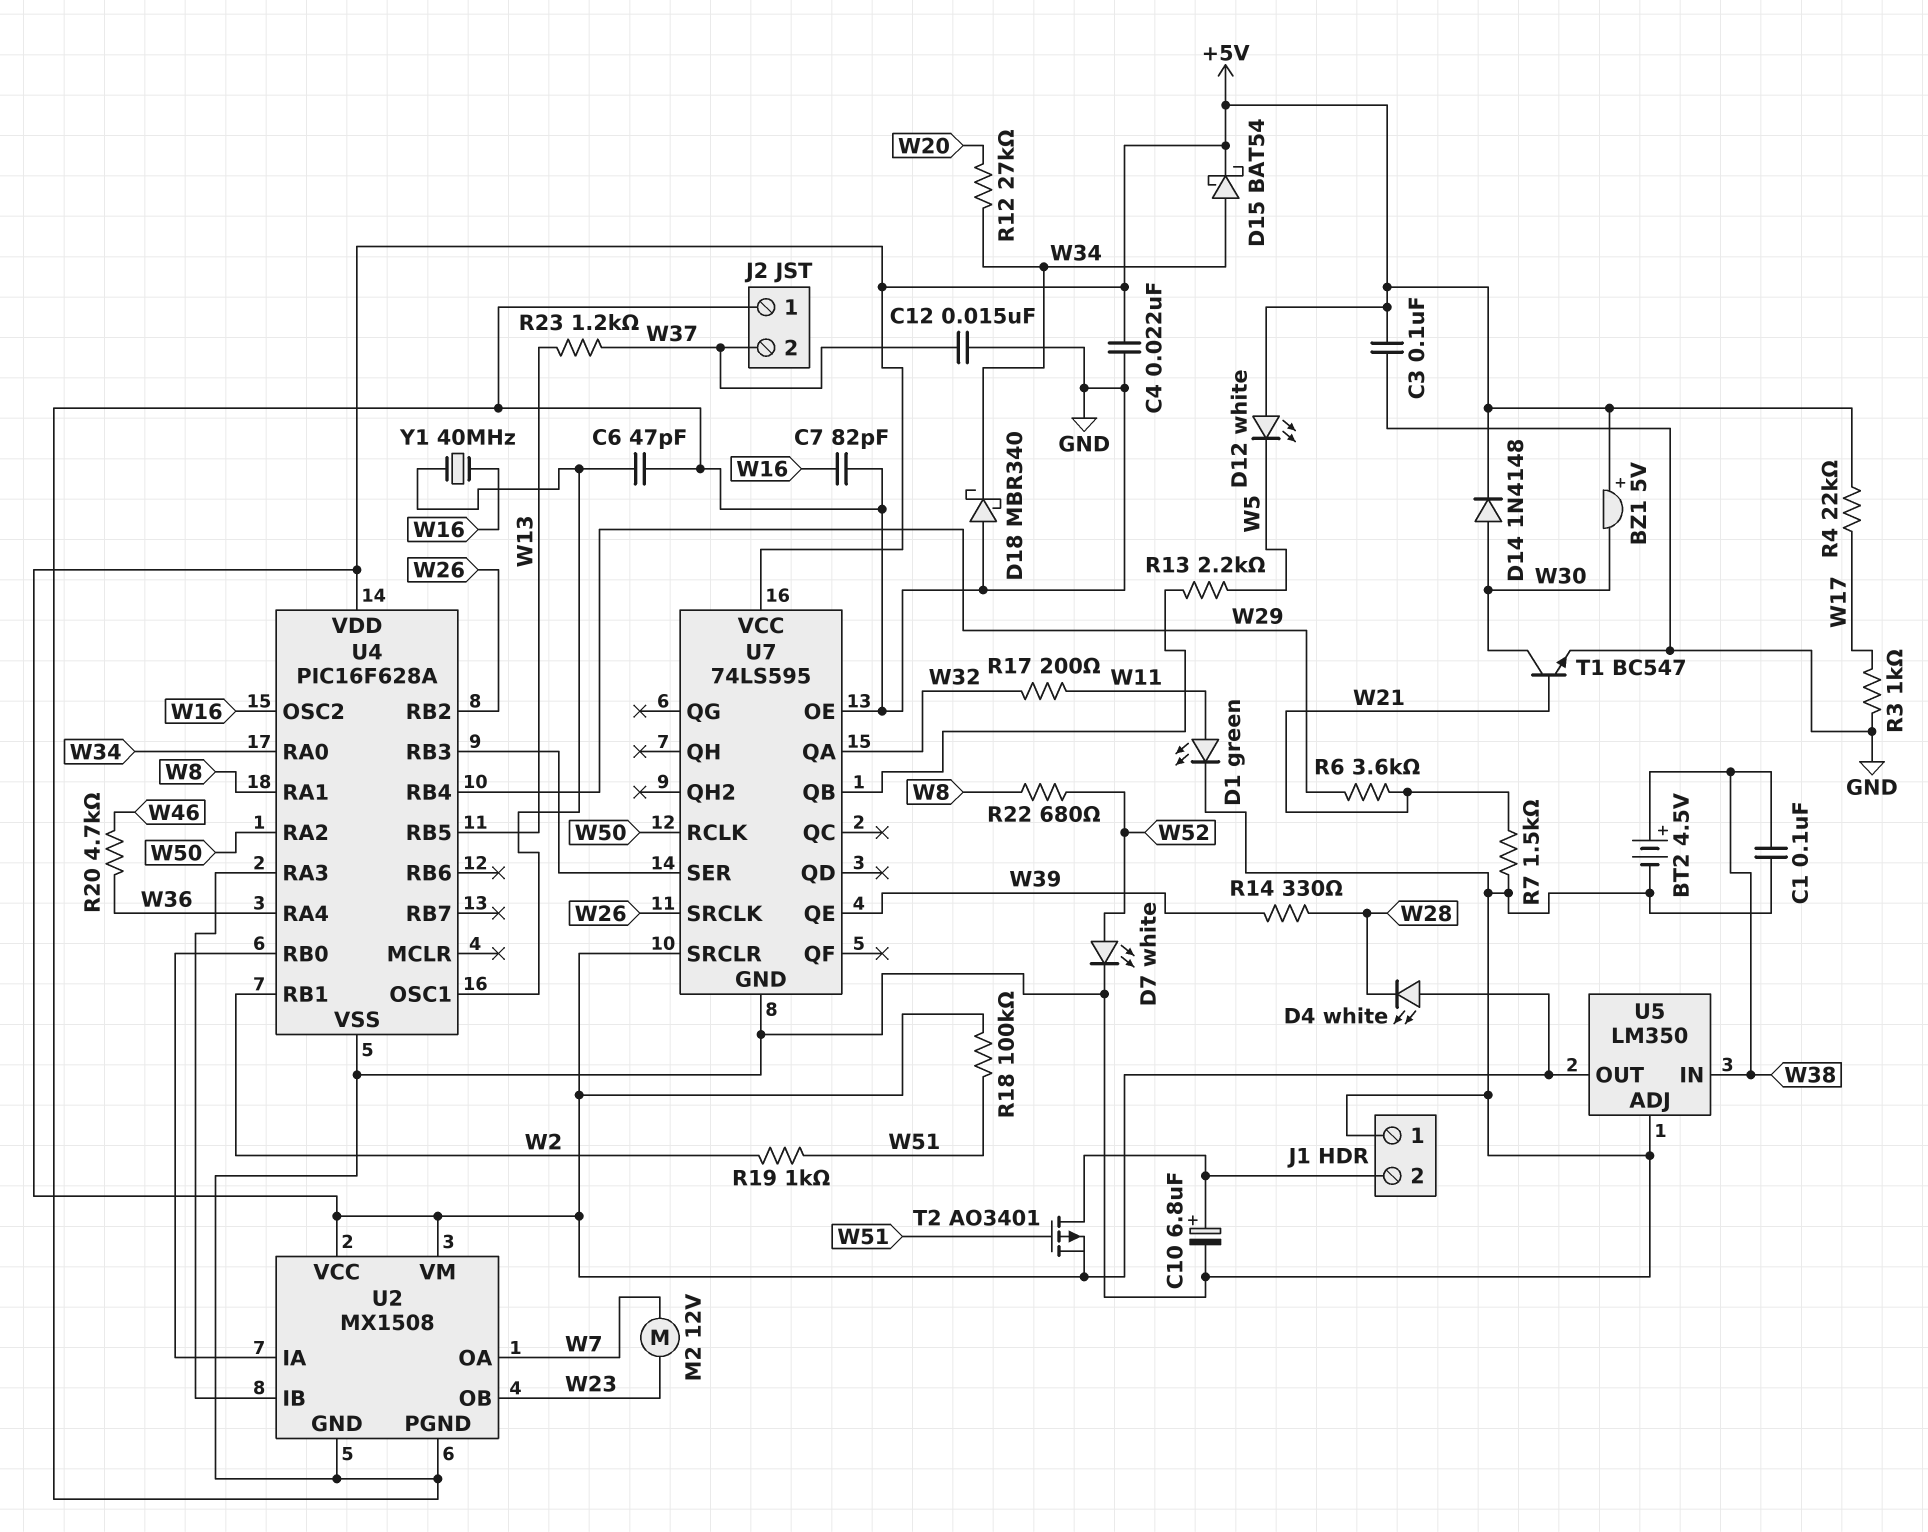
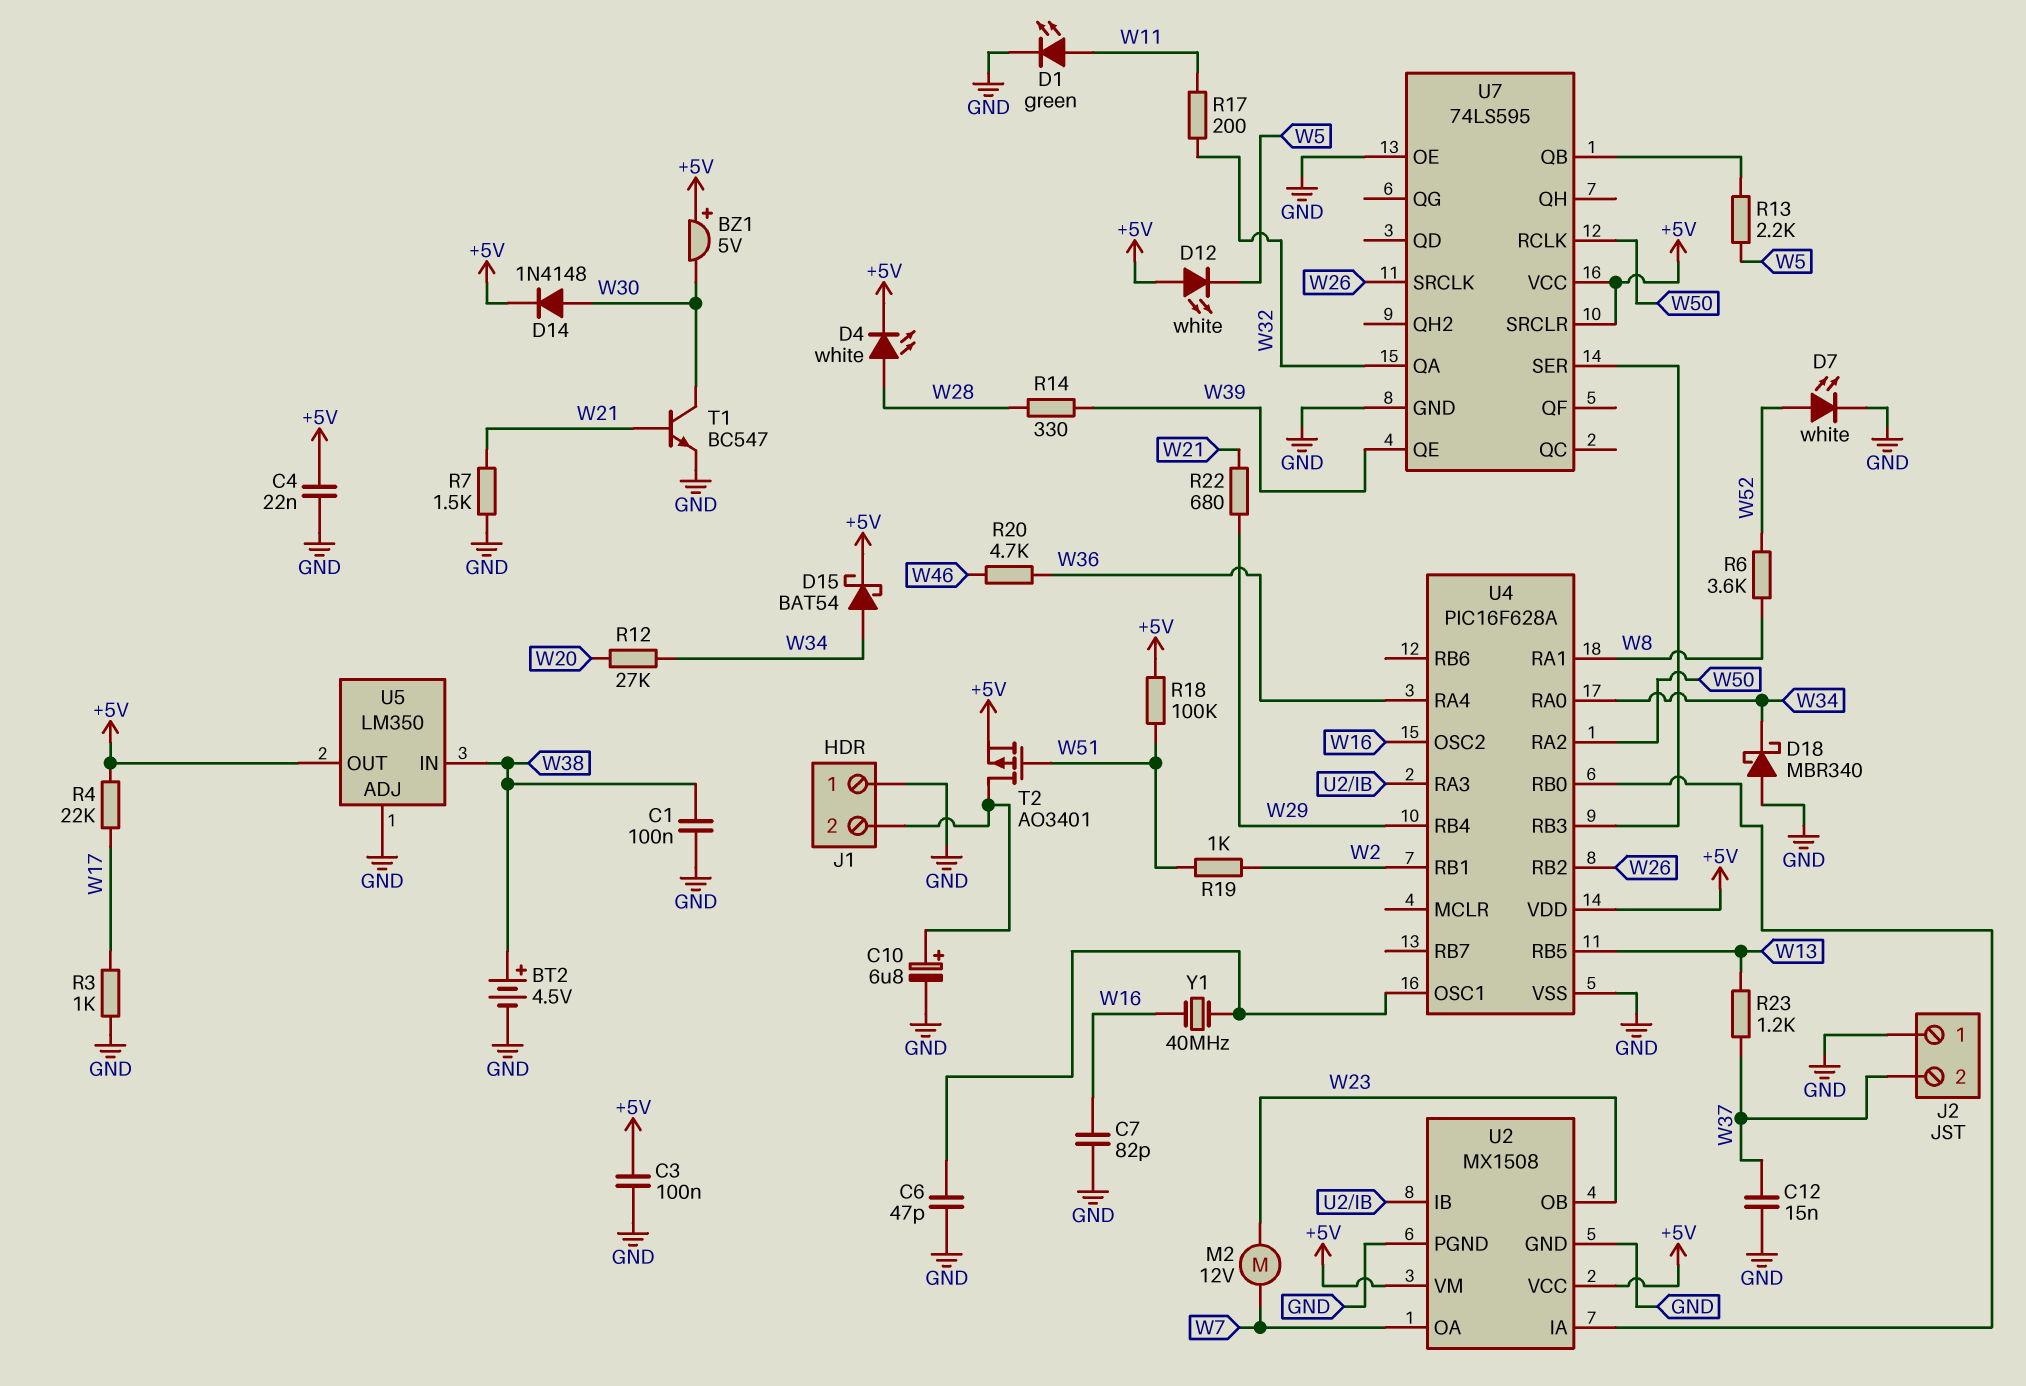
D4: LED white (A +5V, K W28) -> LED white (A W28, K +5V)
R6: 3.6k (W21, W29) -> 3.6k (W8, W52)
R22: 680 (W8, W52) -> 680 (W21, W29)

